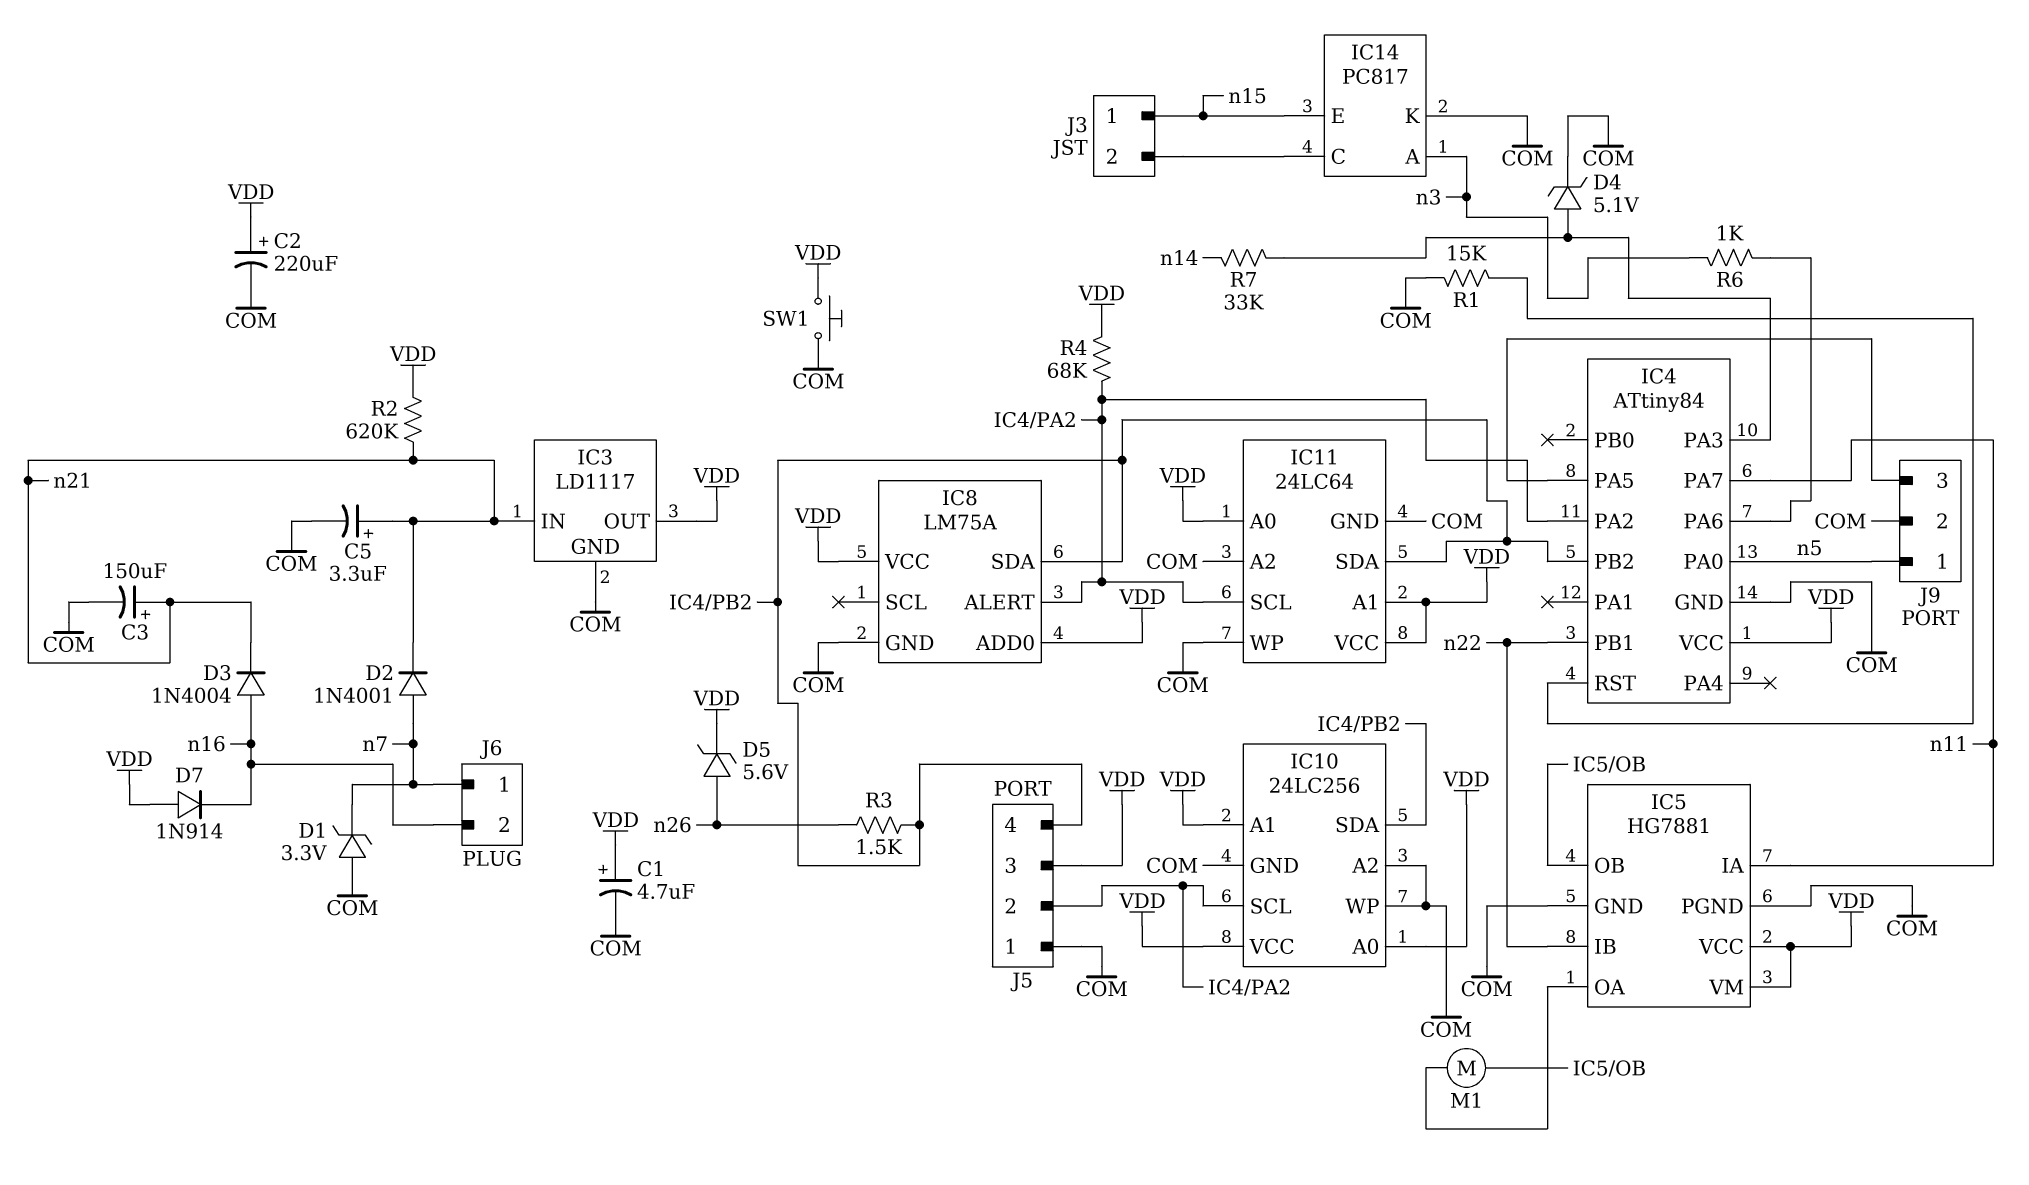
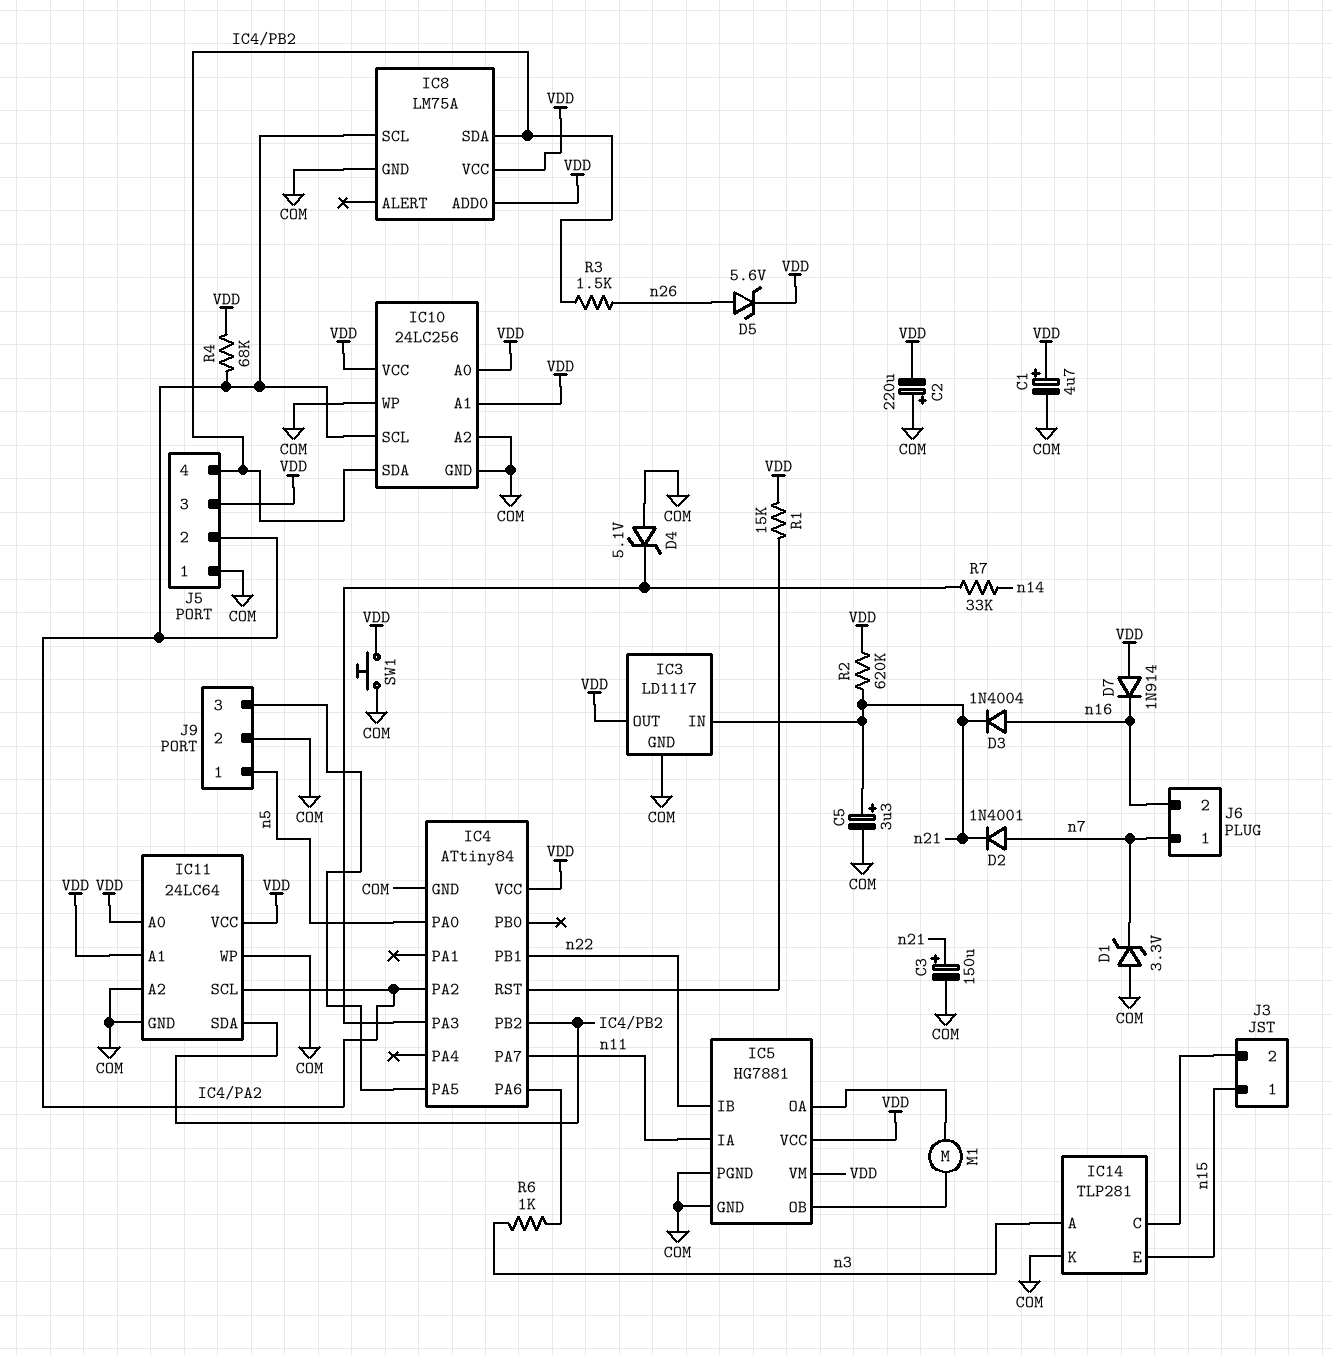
C2: 220uF (plus VDD, minus COM) -> 220uF (plus COM, minus VDD)
D4: zener 5.1V (A IC4/PA3, K COM) -> zener 5.1V (A COM, K IC4/PA3)
IC8 pin ALERT: IC4/PA2 -> none
IC8 pin SCL: none -> IC4/PA2
IC14: PC817 -> TLP281
R1: 15k (COM, IC4/RST) -> 15k (IC4/RST, VDD)

